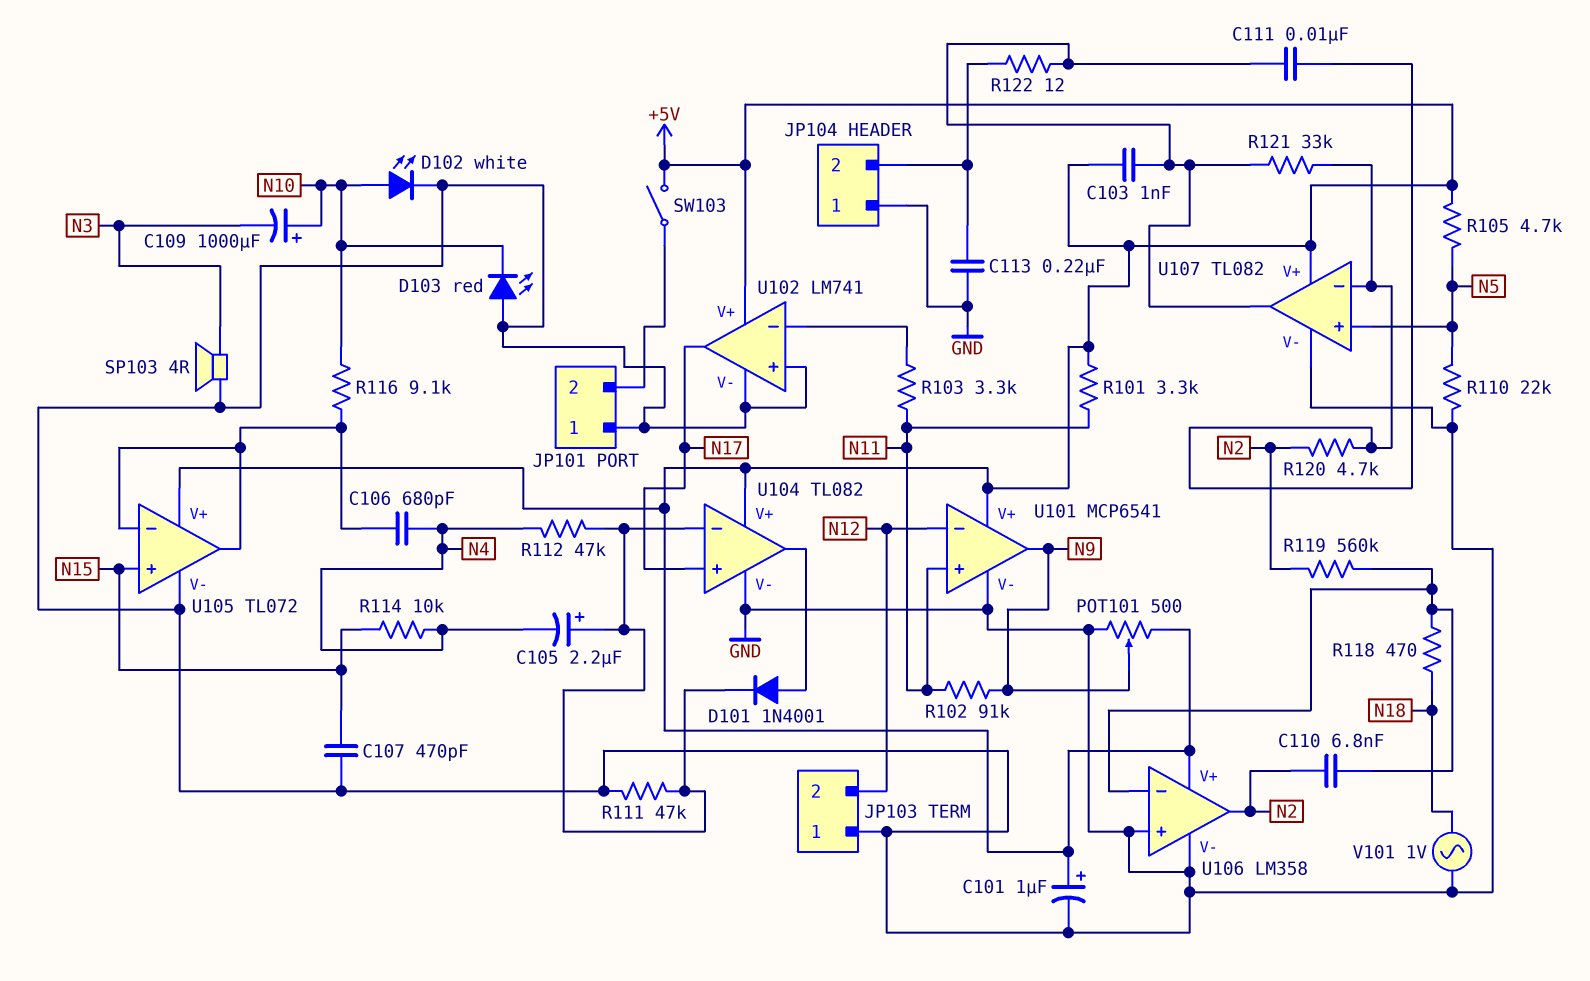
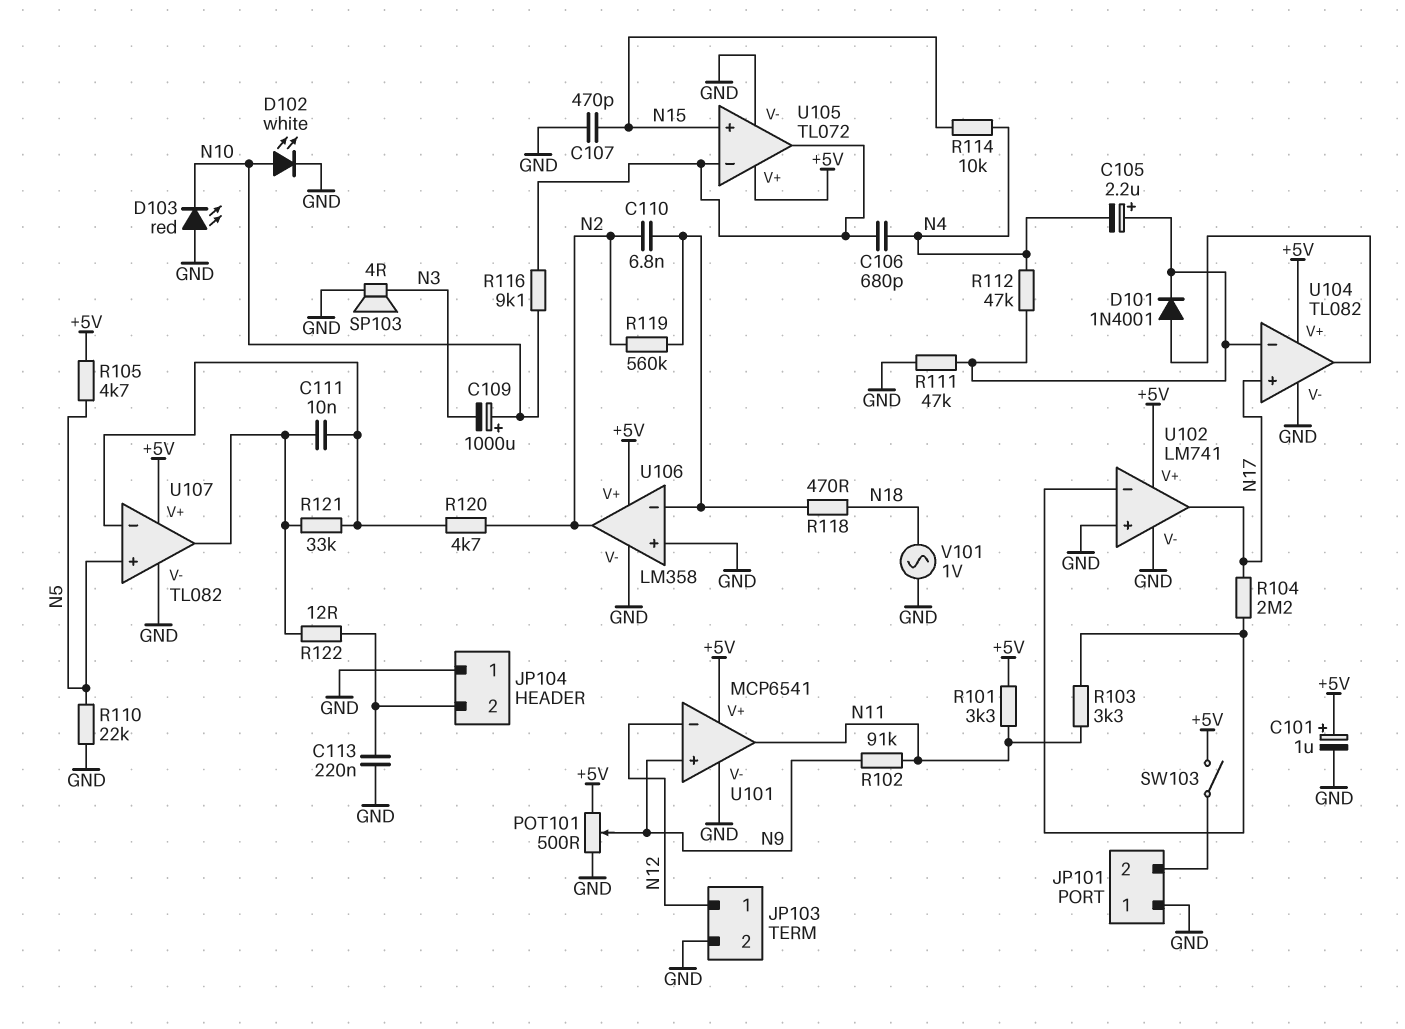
C103: 1nF (+5V, U107/out) -> none
JP103 pin 1: GND -> N12
JP103 pin 2: N12 -> GND
R104: none -> 2.2M (N17, U102/in-)
U101 pin in+: N11 -> N9
U101 pin out: N9 -> N11

